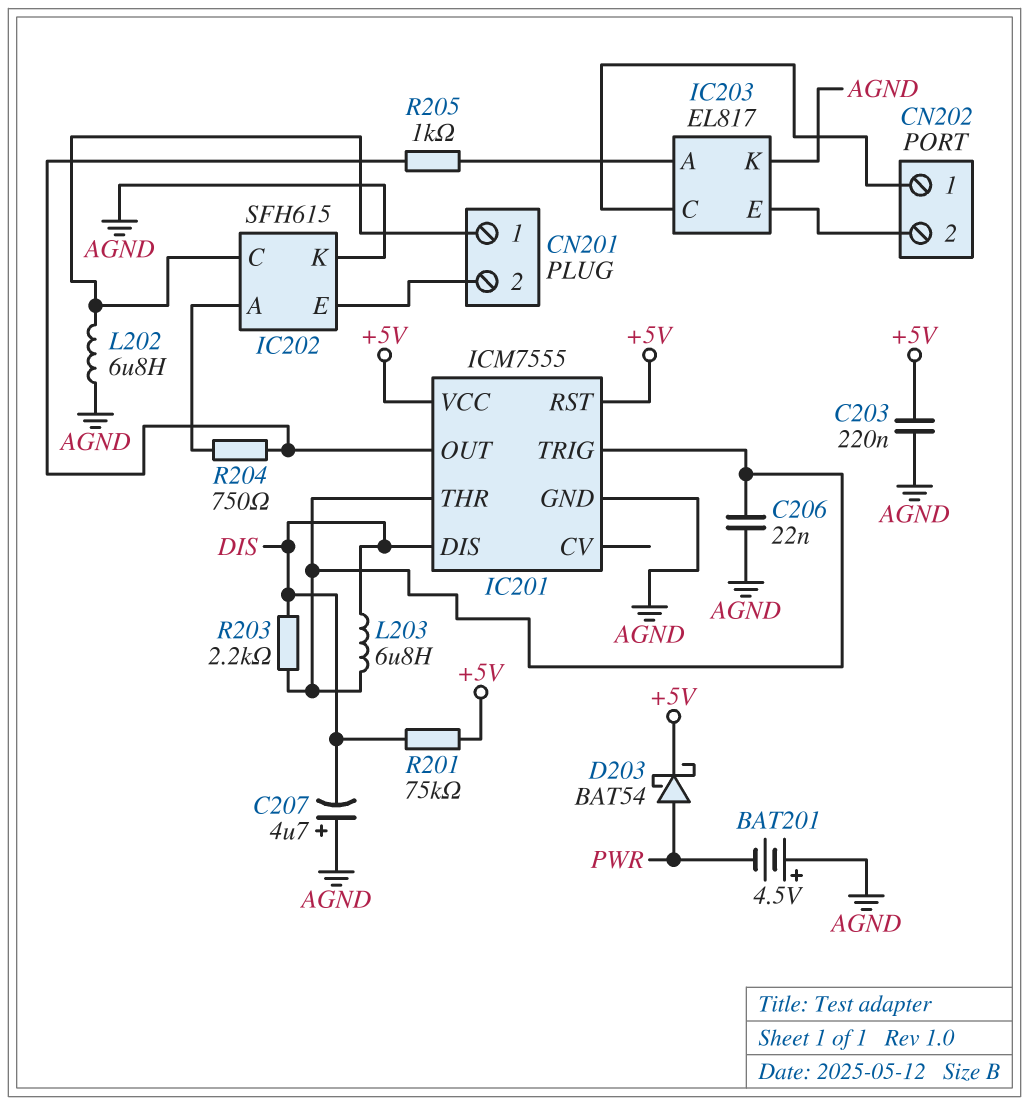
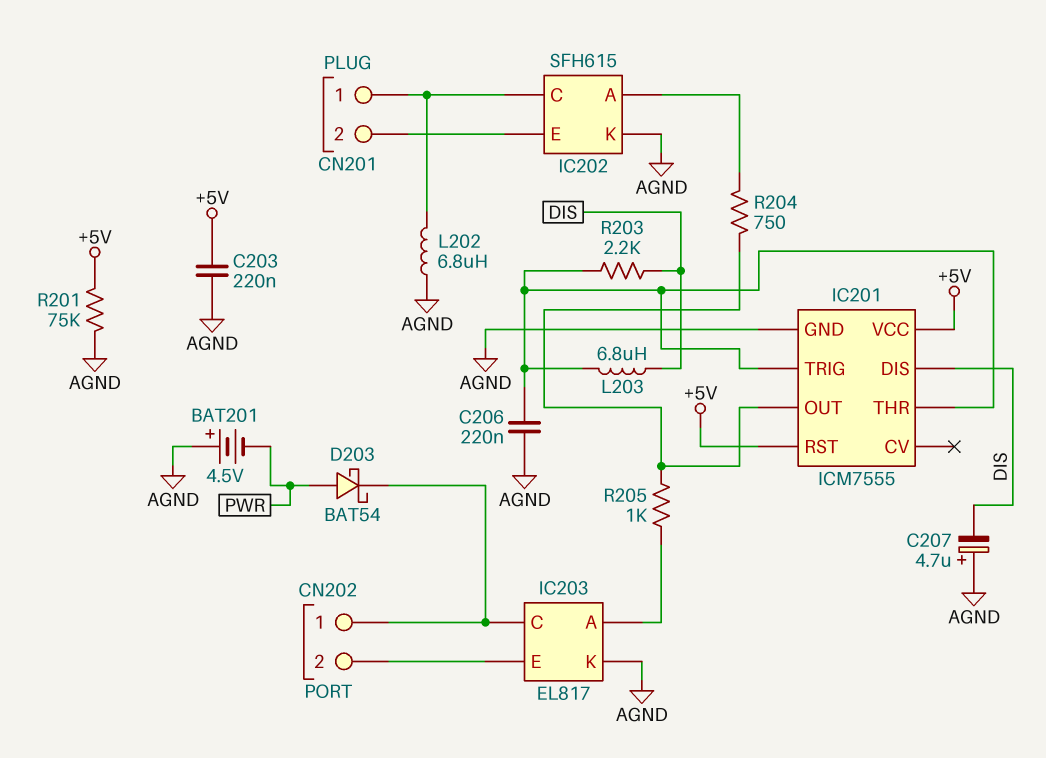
C206: 22nF (AGND, IC201/THR) -> 220nF (AGND, IC201/THR)
D203: schottky BAT54 (A PWR, K +5V) -> schottky BAT54 (A PWR, K CN202/1)
R201: 75k (+5V, DIS) -> 75k (+5V, AGND)

